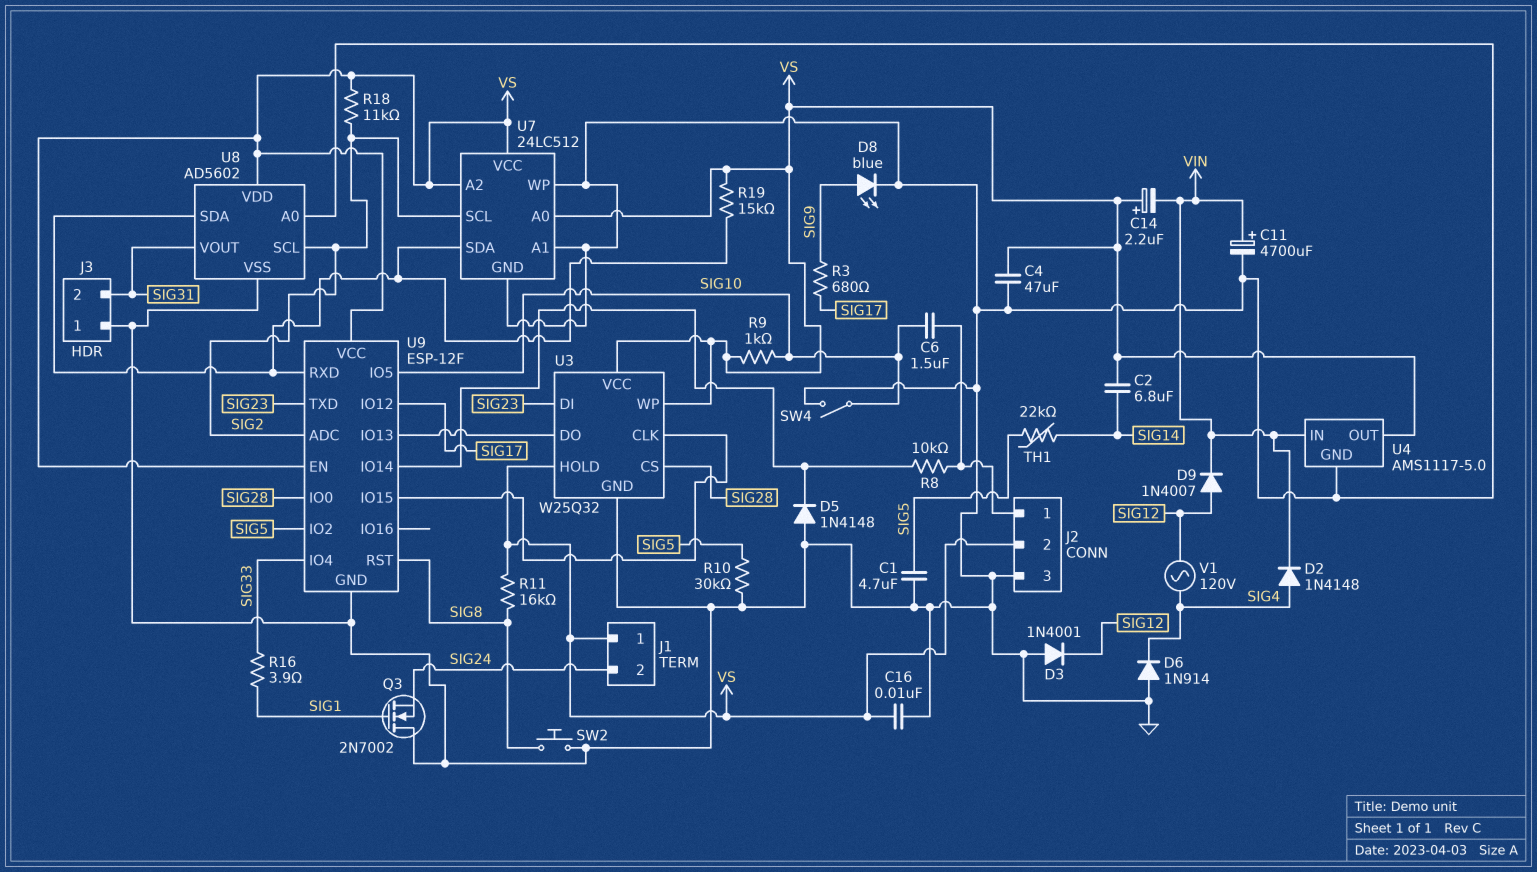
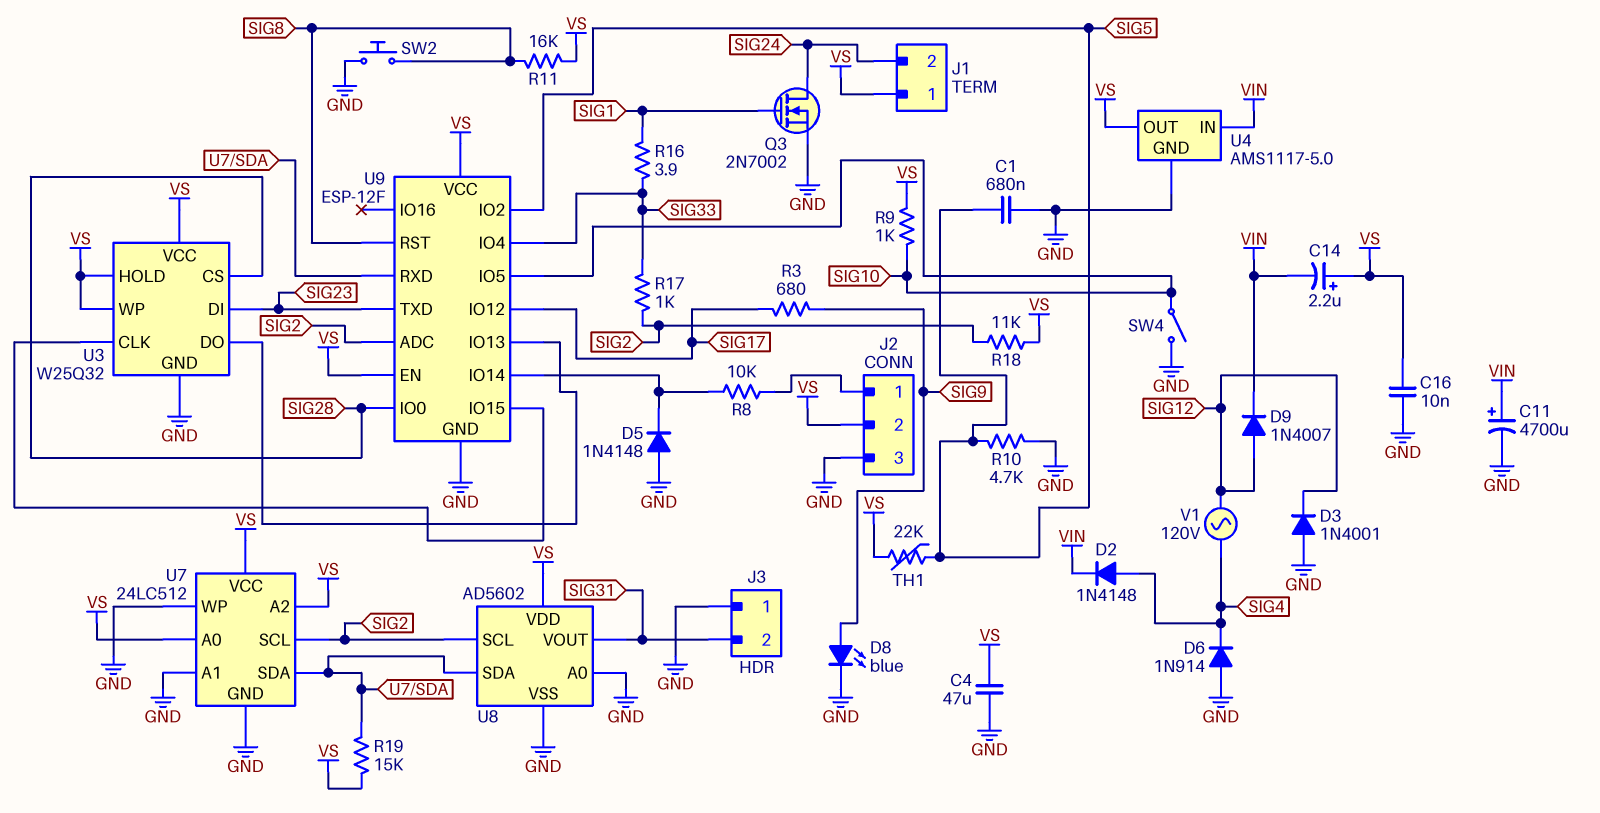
C1: 4.7uF (GND, SIG5) -> 680nF (GND, SIG5)
C2: 6.8uF (SIG14, VS) -> none
C6: 1.5uF (J2/1, SIG10) -> none
Q3: NMOS 2N7002 (G SIG1, D GND, S SIG24) -> NMOS 2N7002 (G SIG1, D SIG24, S GND)
R10: 30k (GND, SIG5) -> 4.7k (GND, SIG5)
R17: none -> 1k (SIG2, SIG33)
TH1: 22k (SIG5, SIG14) -> 22k (SIG5, VS)

